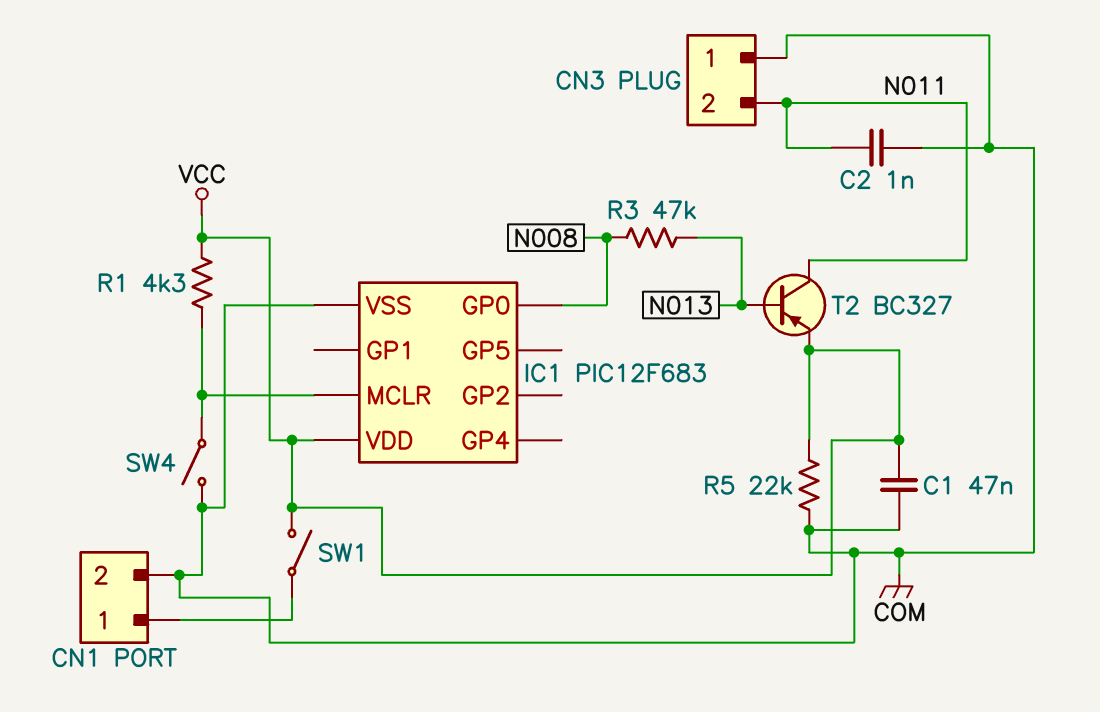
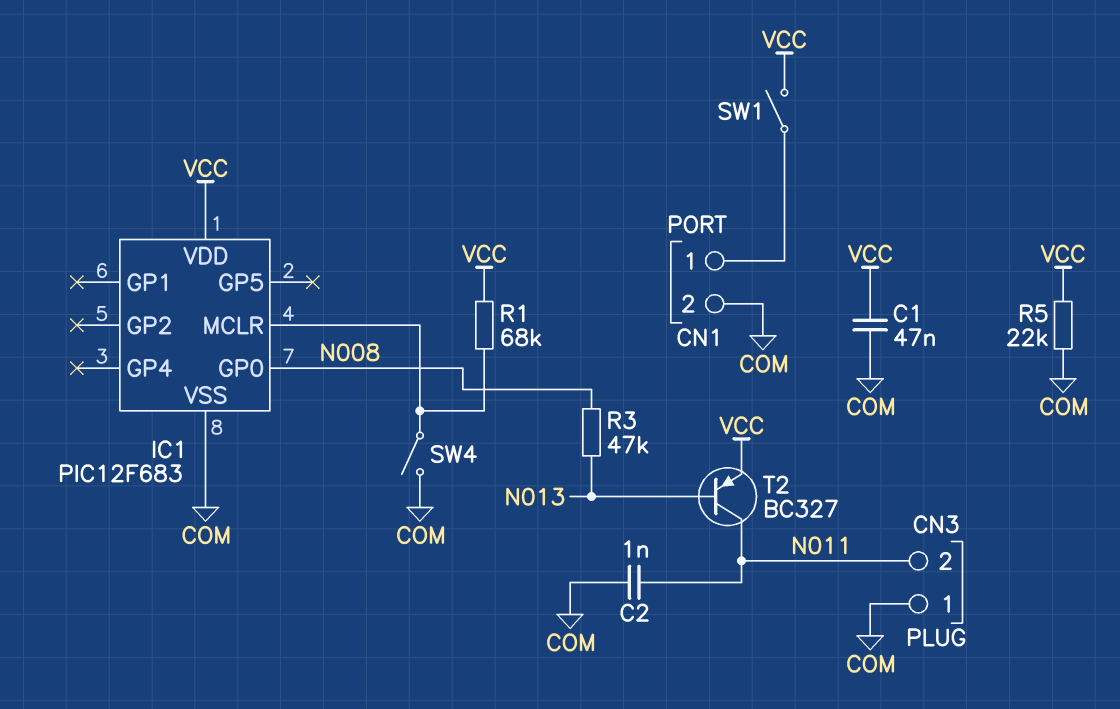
R1: 4.3k (IC1/MCLR, VCC) -> 68k (IC1/MCLR, VCC)

